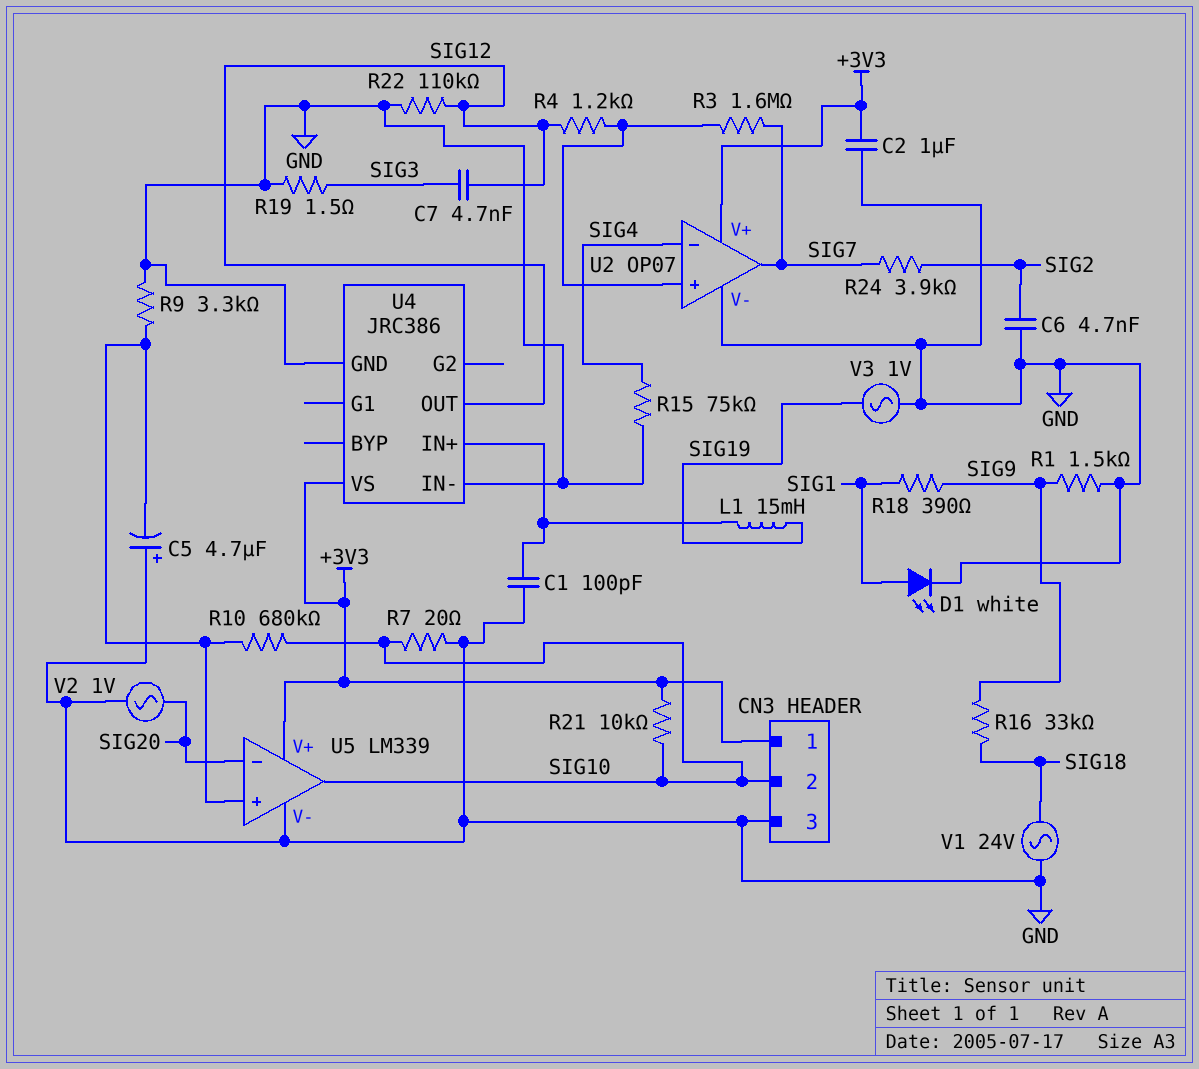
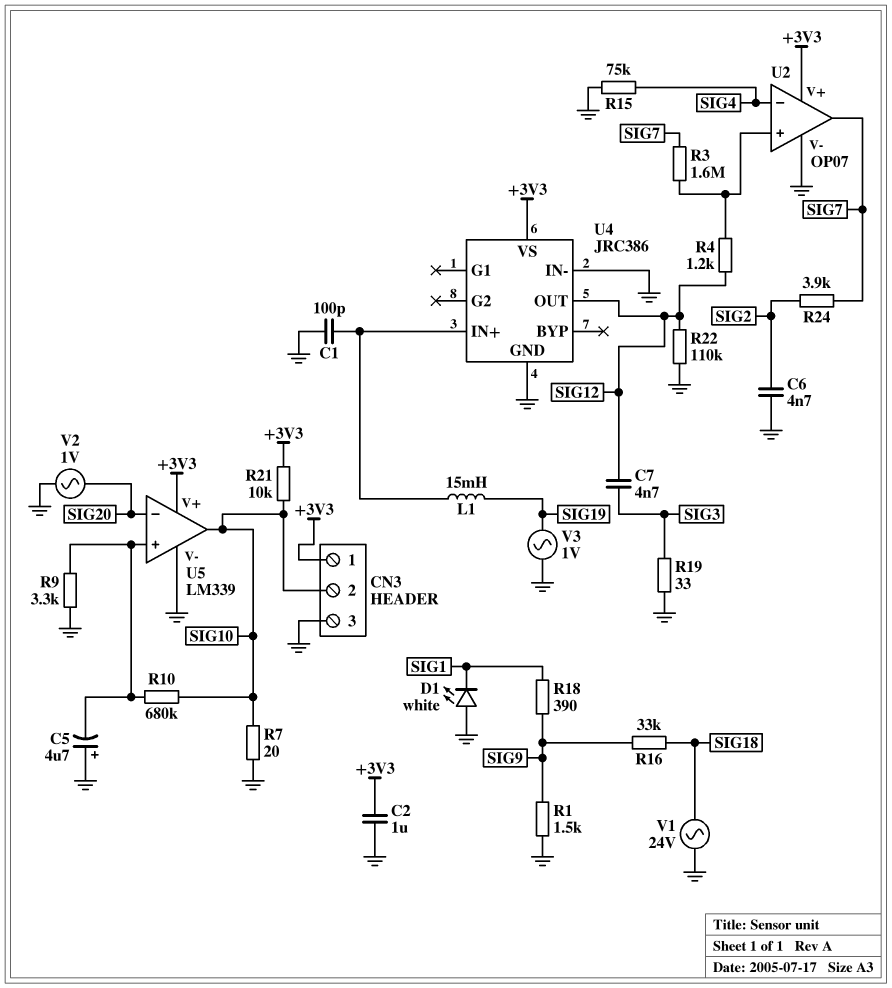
D1: LED white (A SIG1, K GND) -> LED white (A GND, K SIG1)
R19: 1.5 (GND, SIG3) -> 33 (GND, SIG3)

